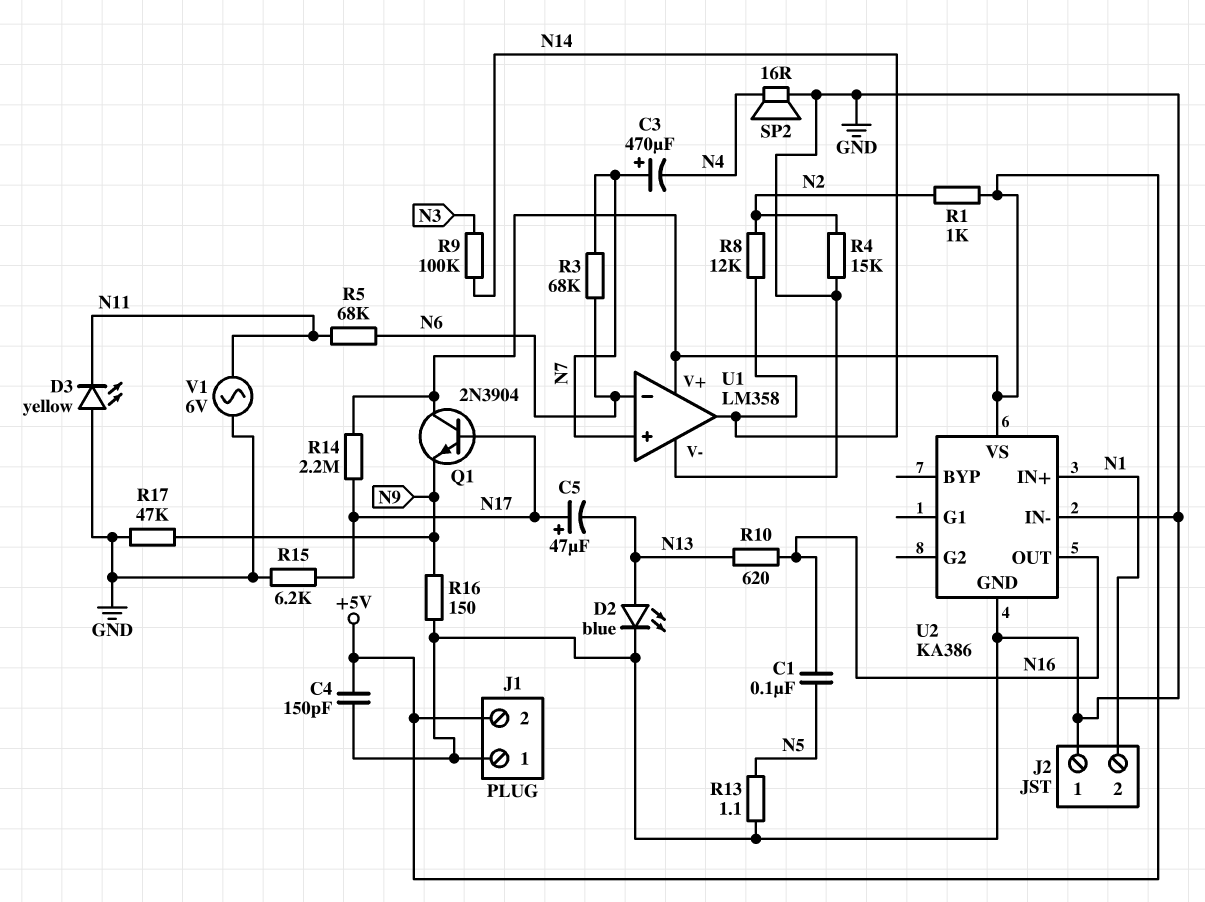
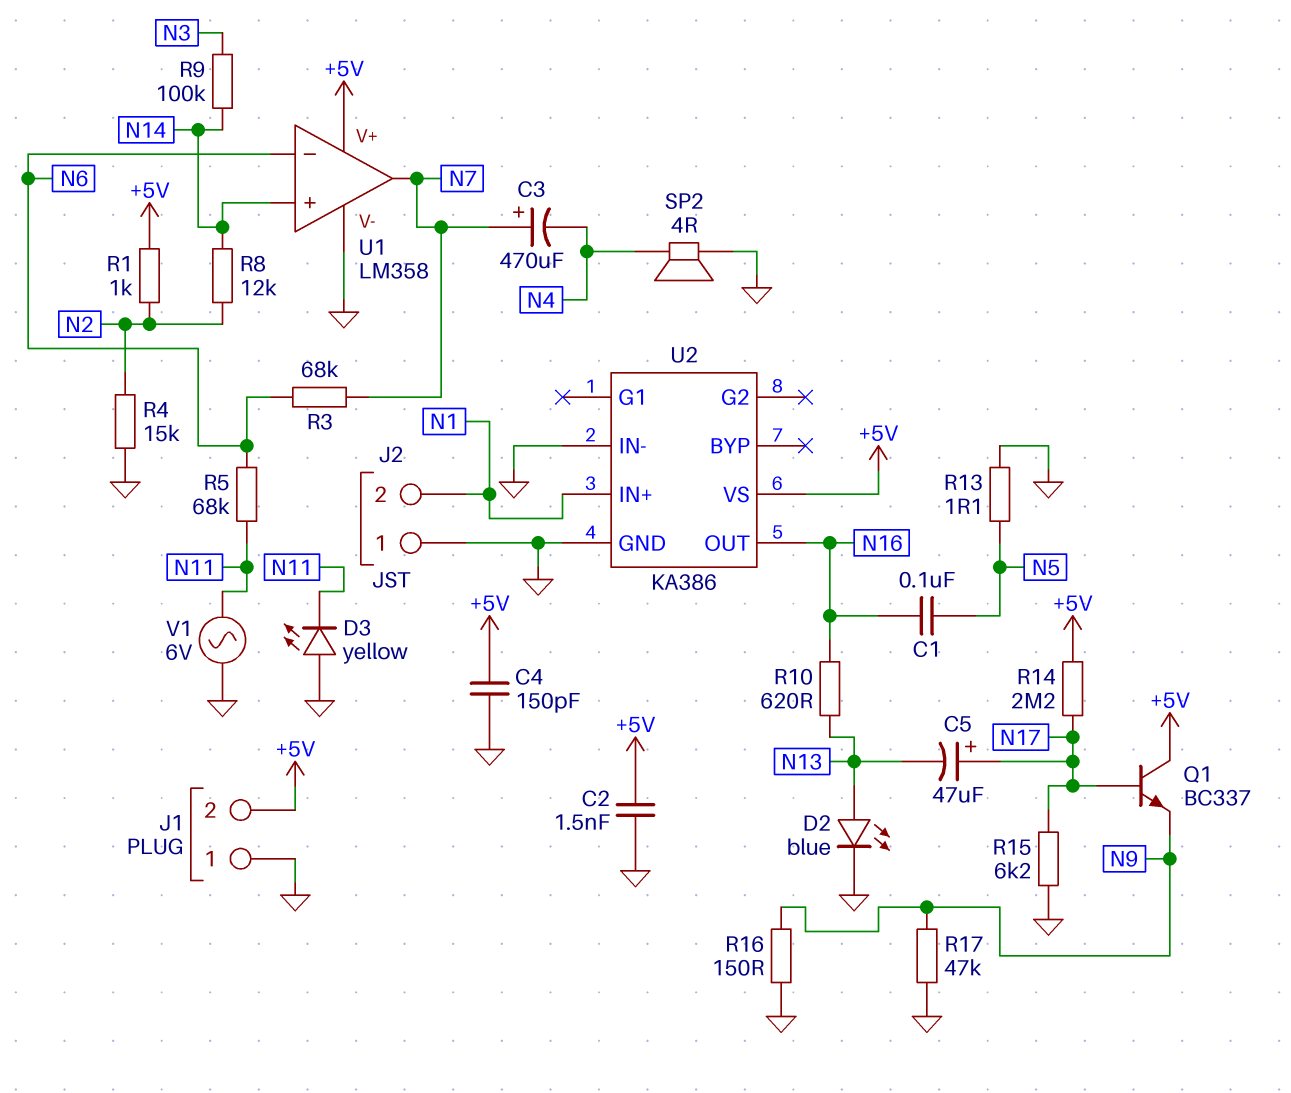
C2: none -> 1.5nF (+5V, GND)
Q1: NPN 2N3904 (B N17, C +5V, E N9) -> NPN BC337 (B N17, C +5V, E N9)
SP2: speaker 16R (GND, N4) -> speaker 4R (GND, N4)
U1 pin in+: N7 -> N14
U1 pin out: N14 -> N7

